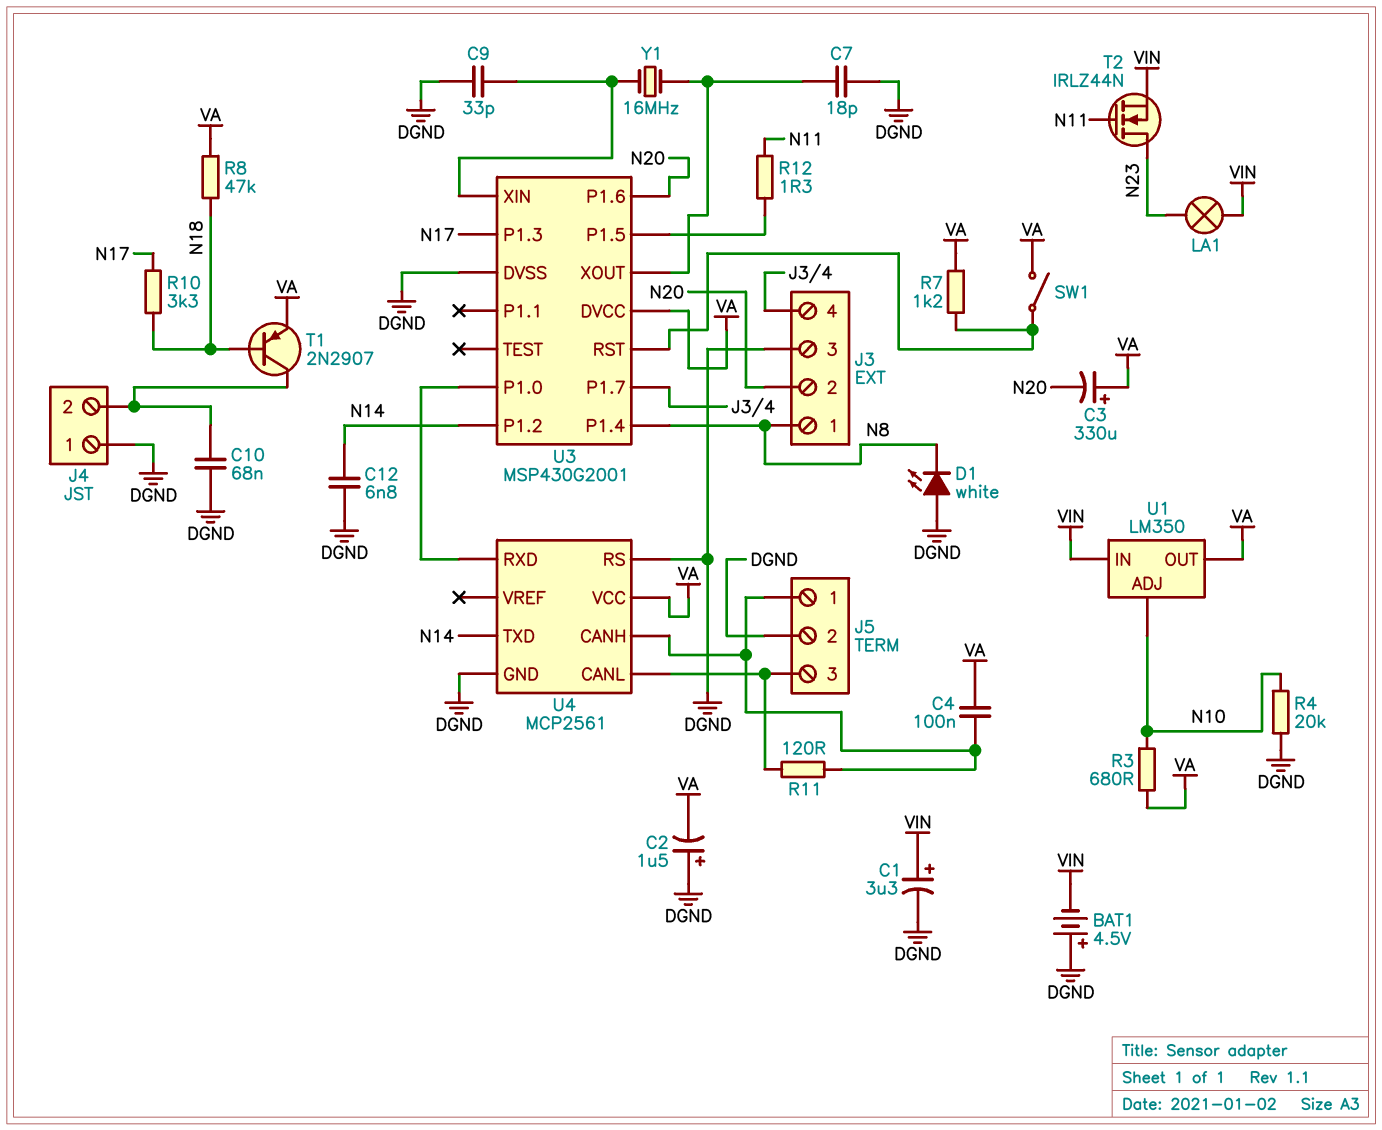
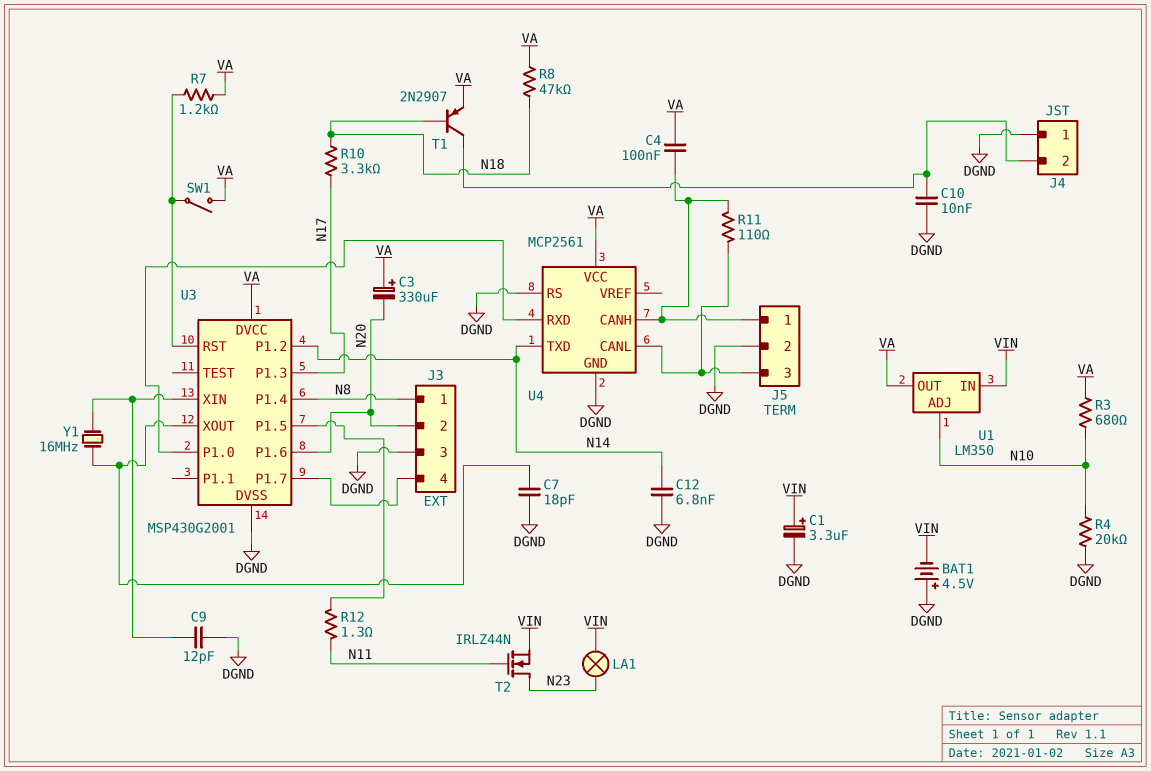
C2: 1.5uF (plus DGND, minus VA) -> none
C9: 33pF (DGND, U3/XIN) -> 12pF (DGND, U3/XIN)
C10: 68nF (DGND, J4/2) -> 10nF (DGND, J4/2)
D1: LED white (A DGND, K N8) -> none
R11: 120 (J5/1, J5/3) -> 110 (J5/1, J5/3)

